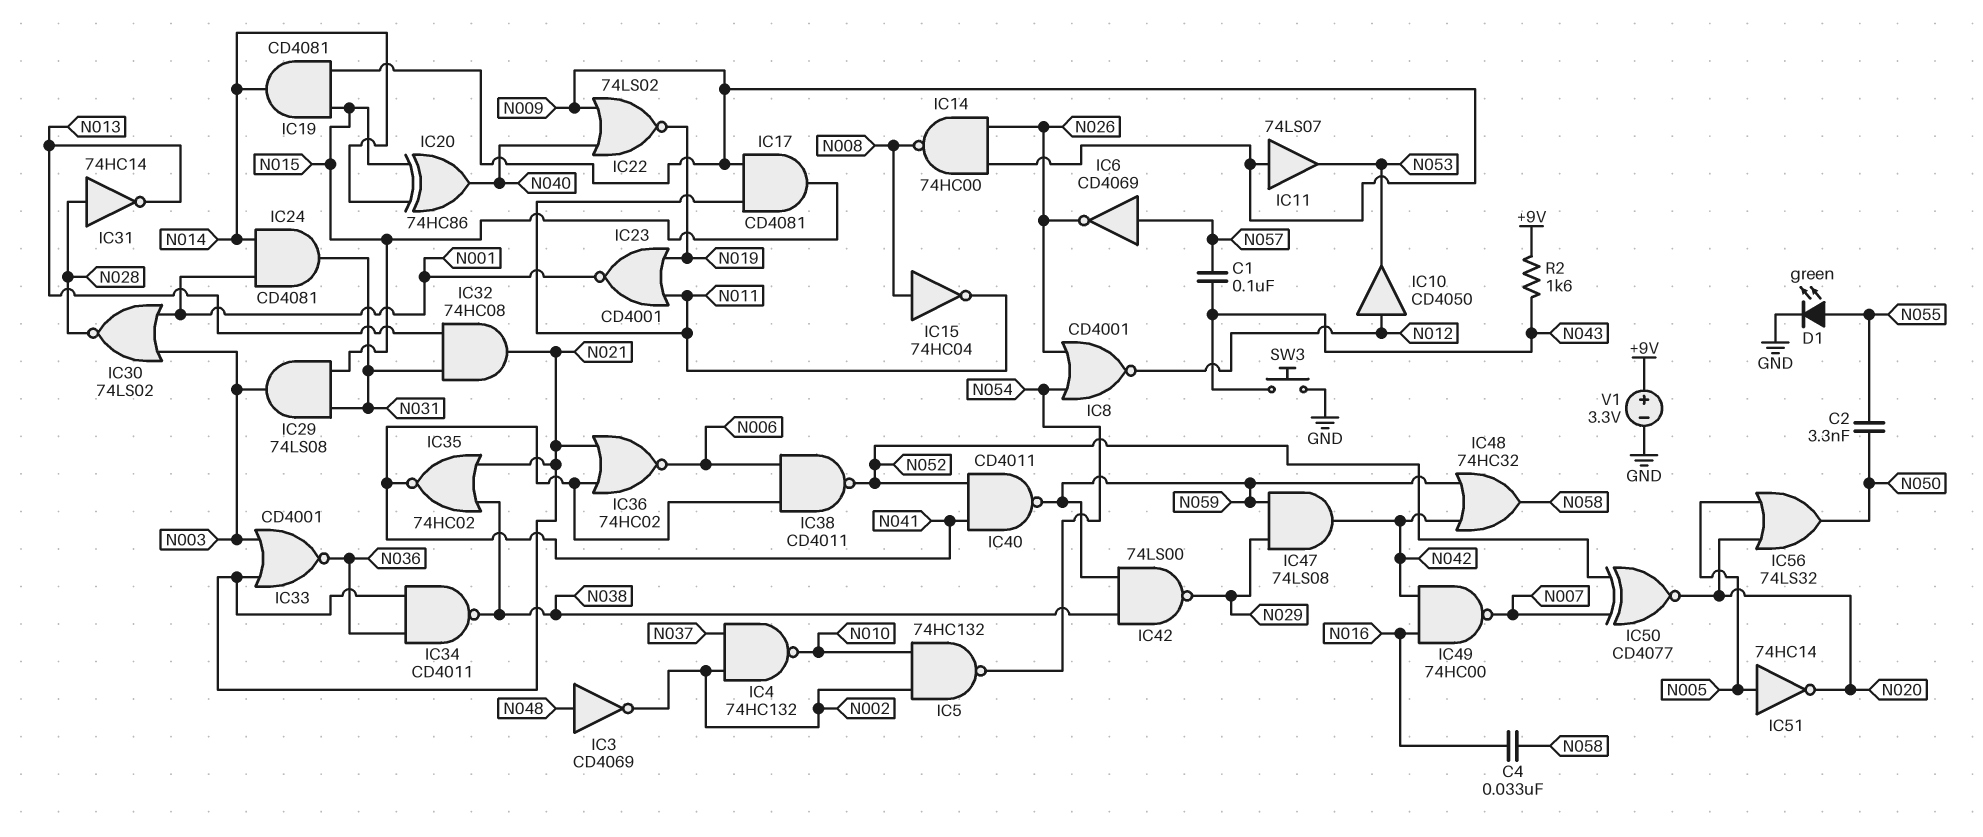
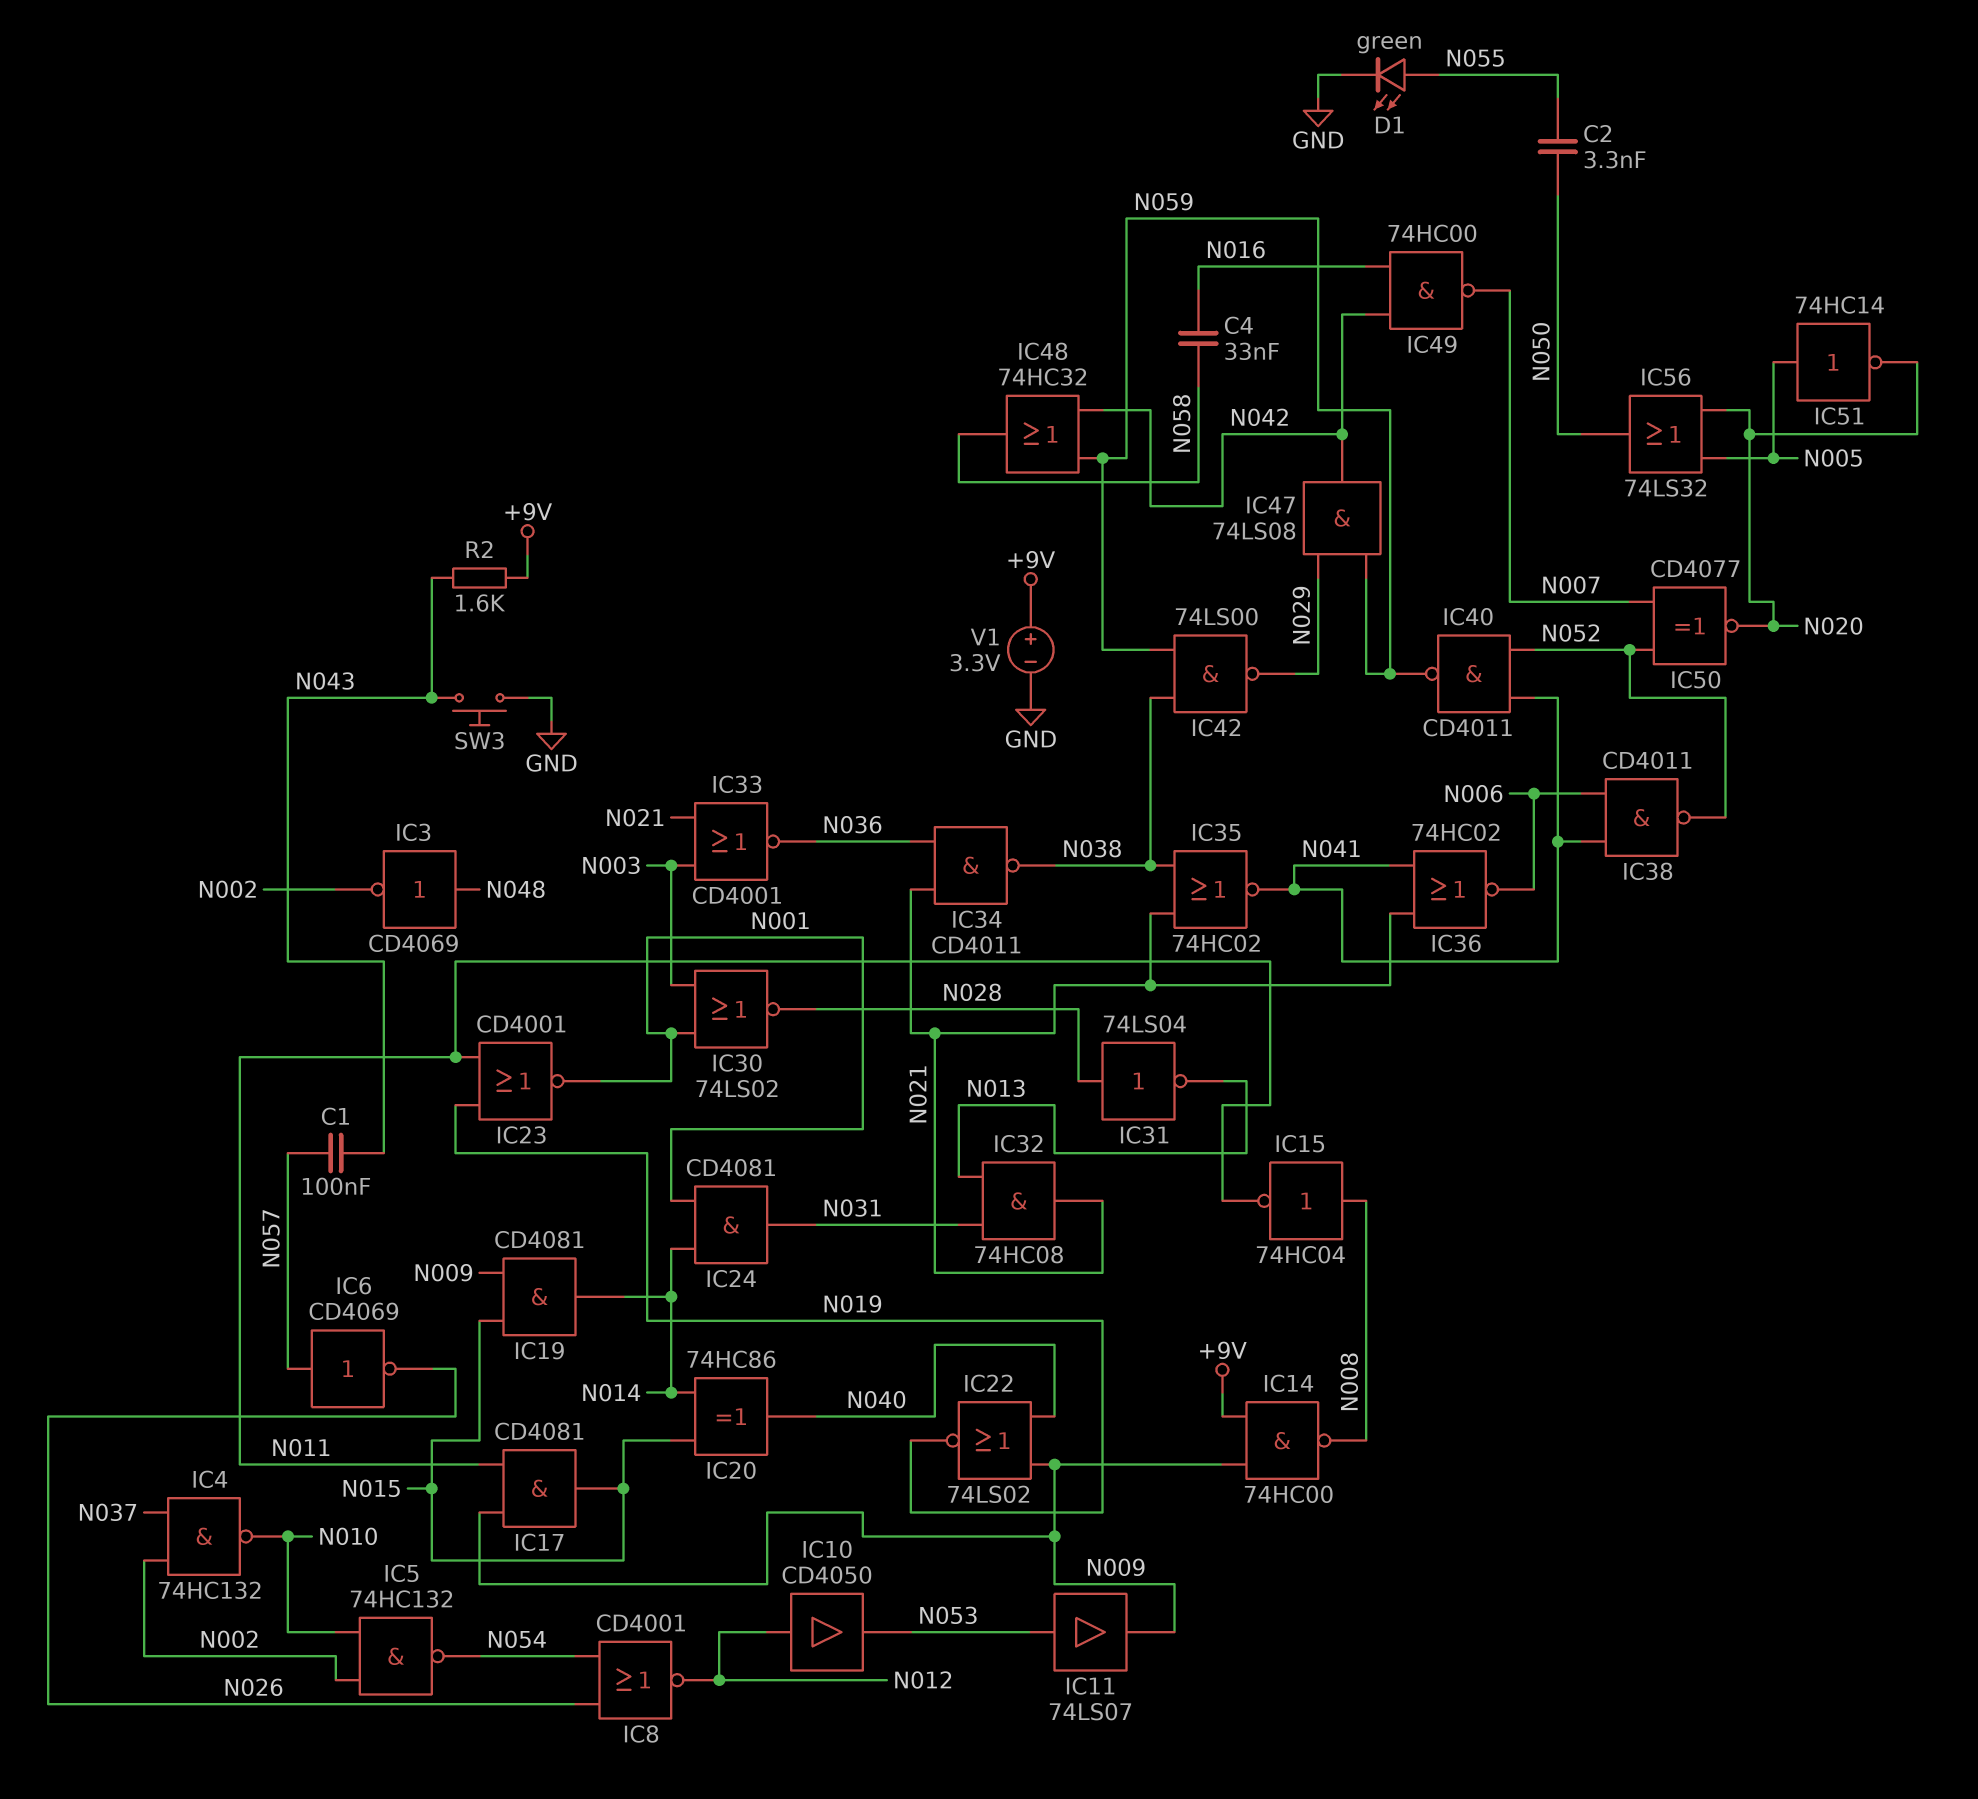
IC11: buffer 74LS07 (in N009, out N053) -> buffer 74LS07 (in N053, out N009)
IC14: NAND 74HC00 (in N009, in N026, out N008) -> NAND 74HC00 (in +9V, in N009, out N008)
IC29: AND 74LS08 (in N015, in N031, out N003) -> none
IC31: NOT 74HC14 (in N028, out N013) -> NOT 74LS04 (in N028, out N013)

